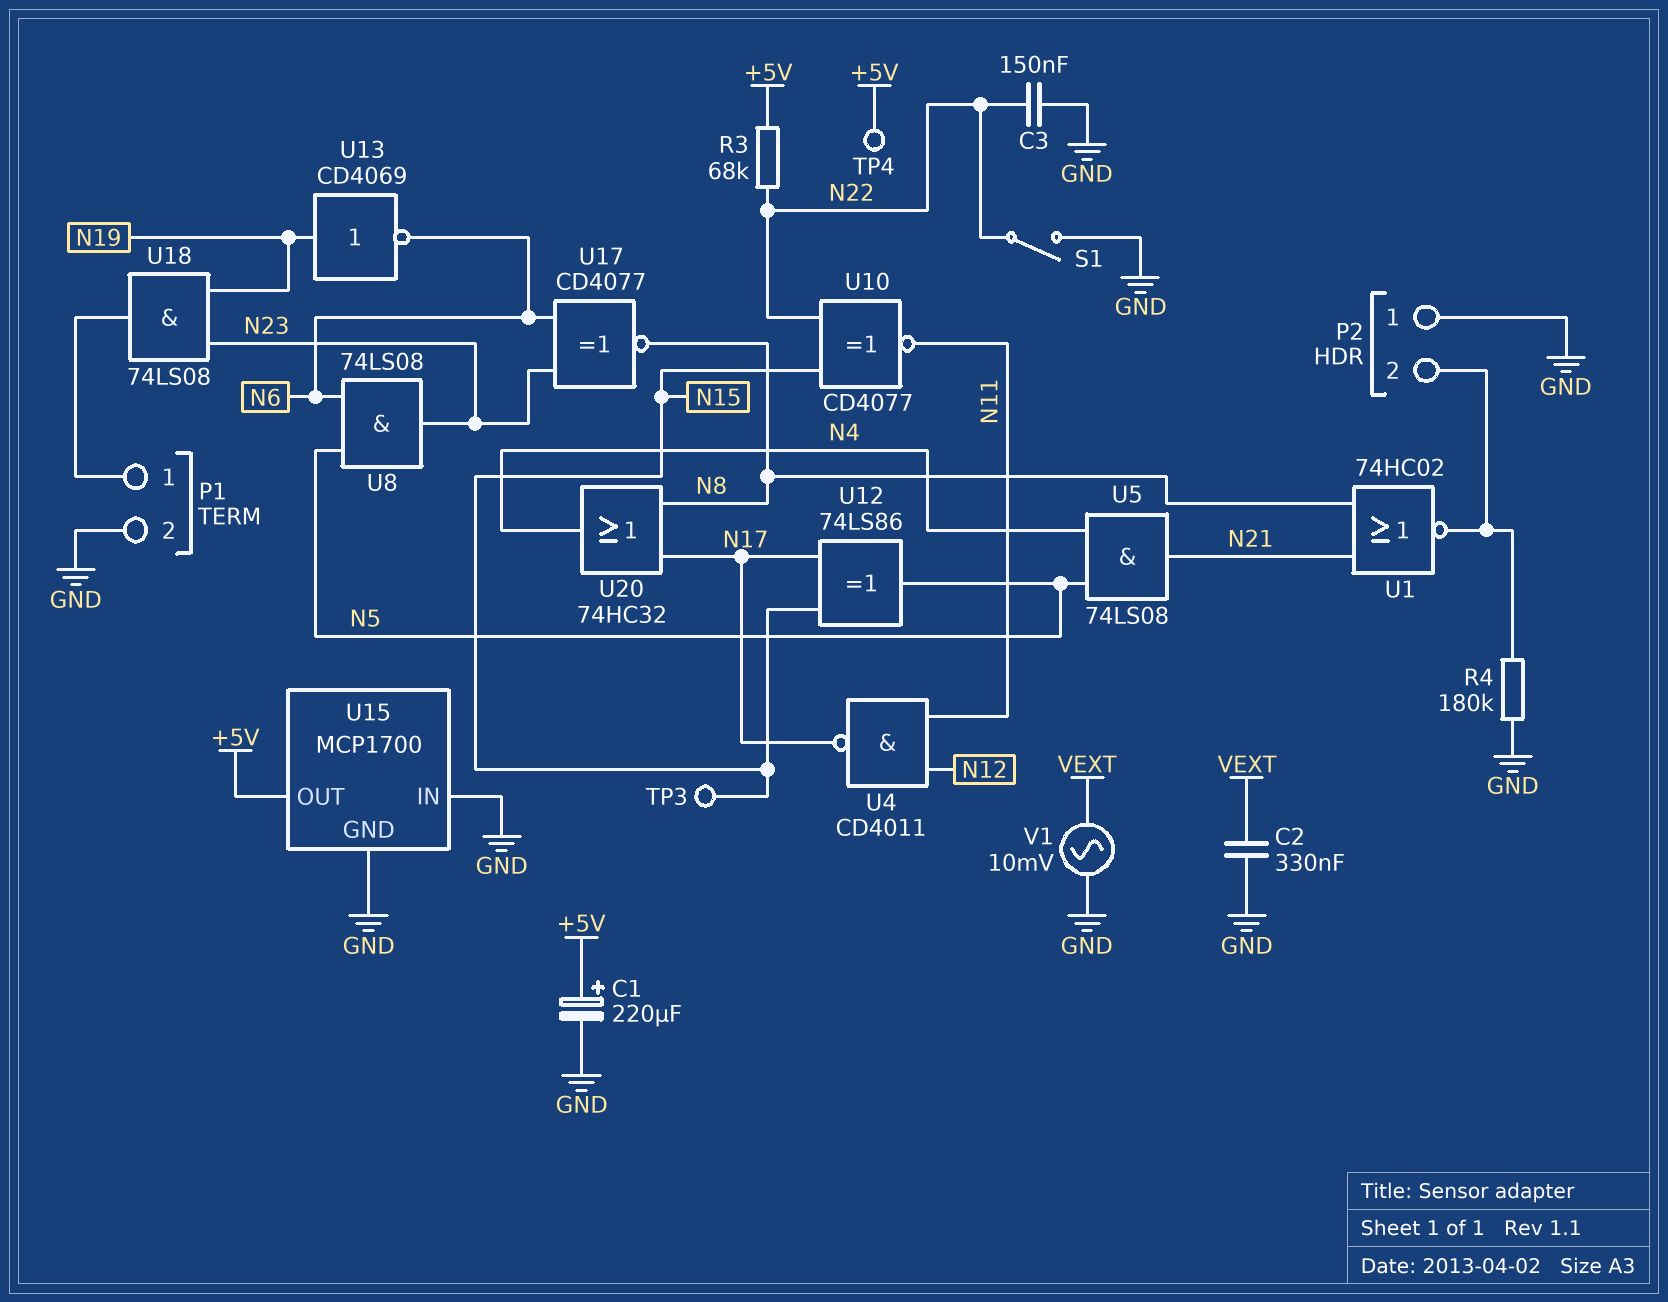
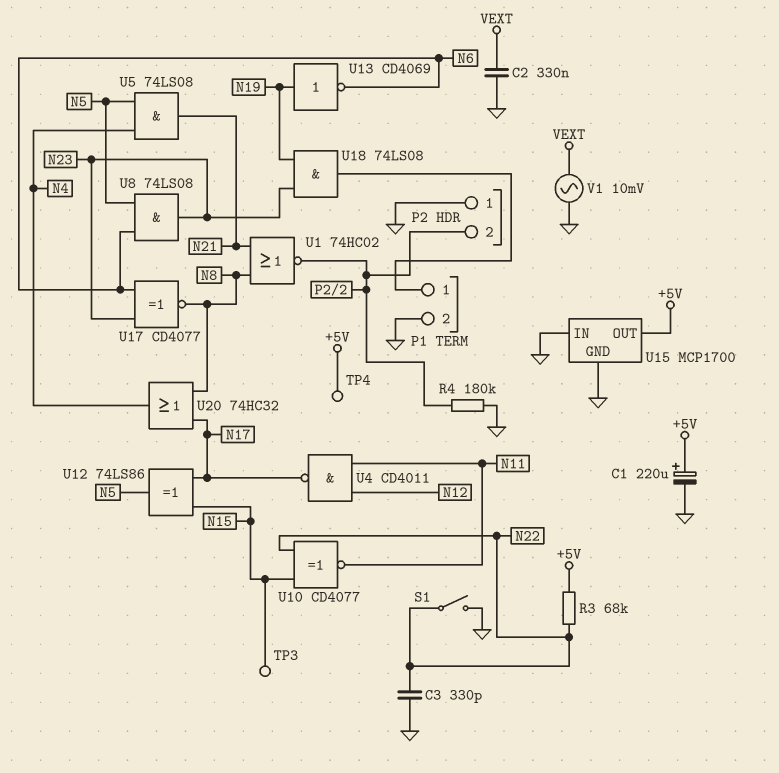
C3: 150nF (GND, N22) -> 330pF (GND, N22)

